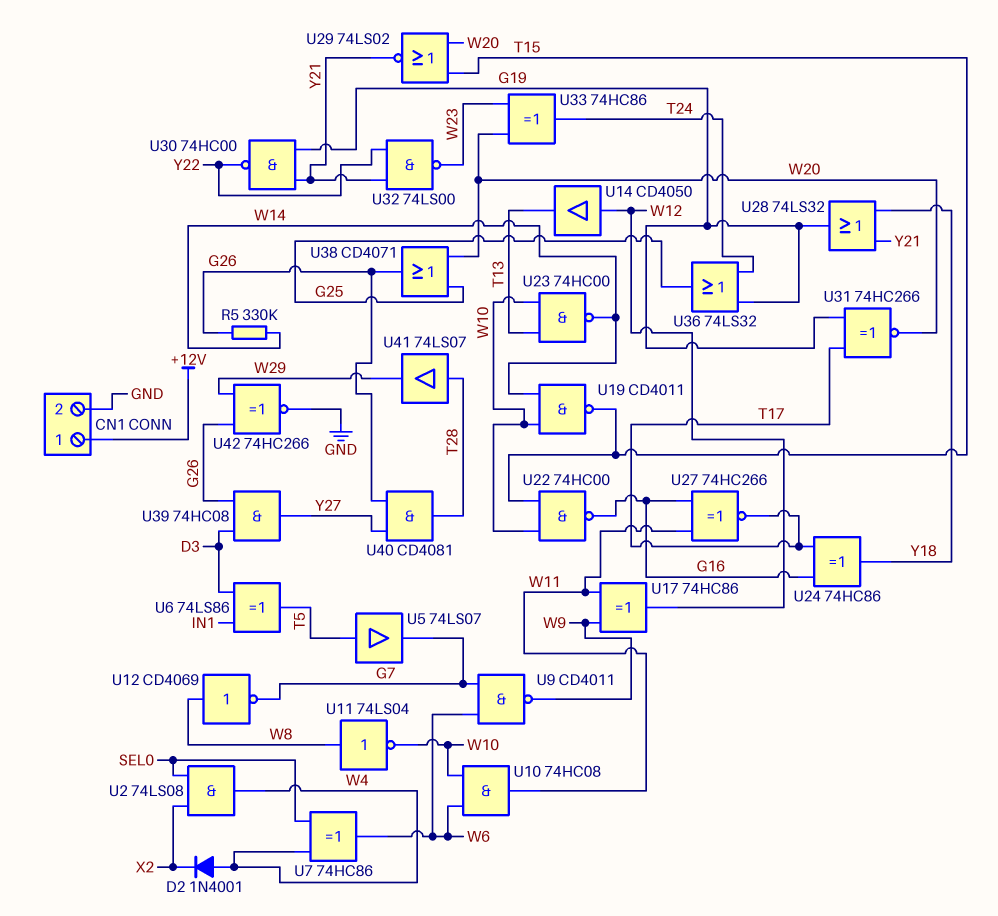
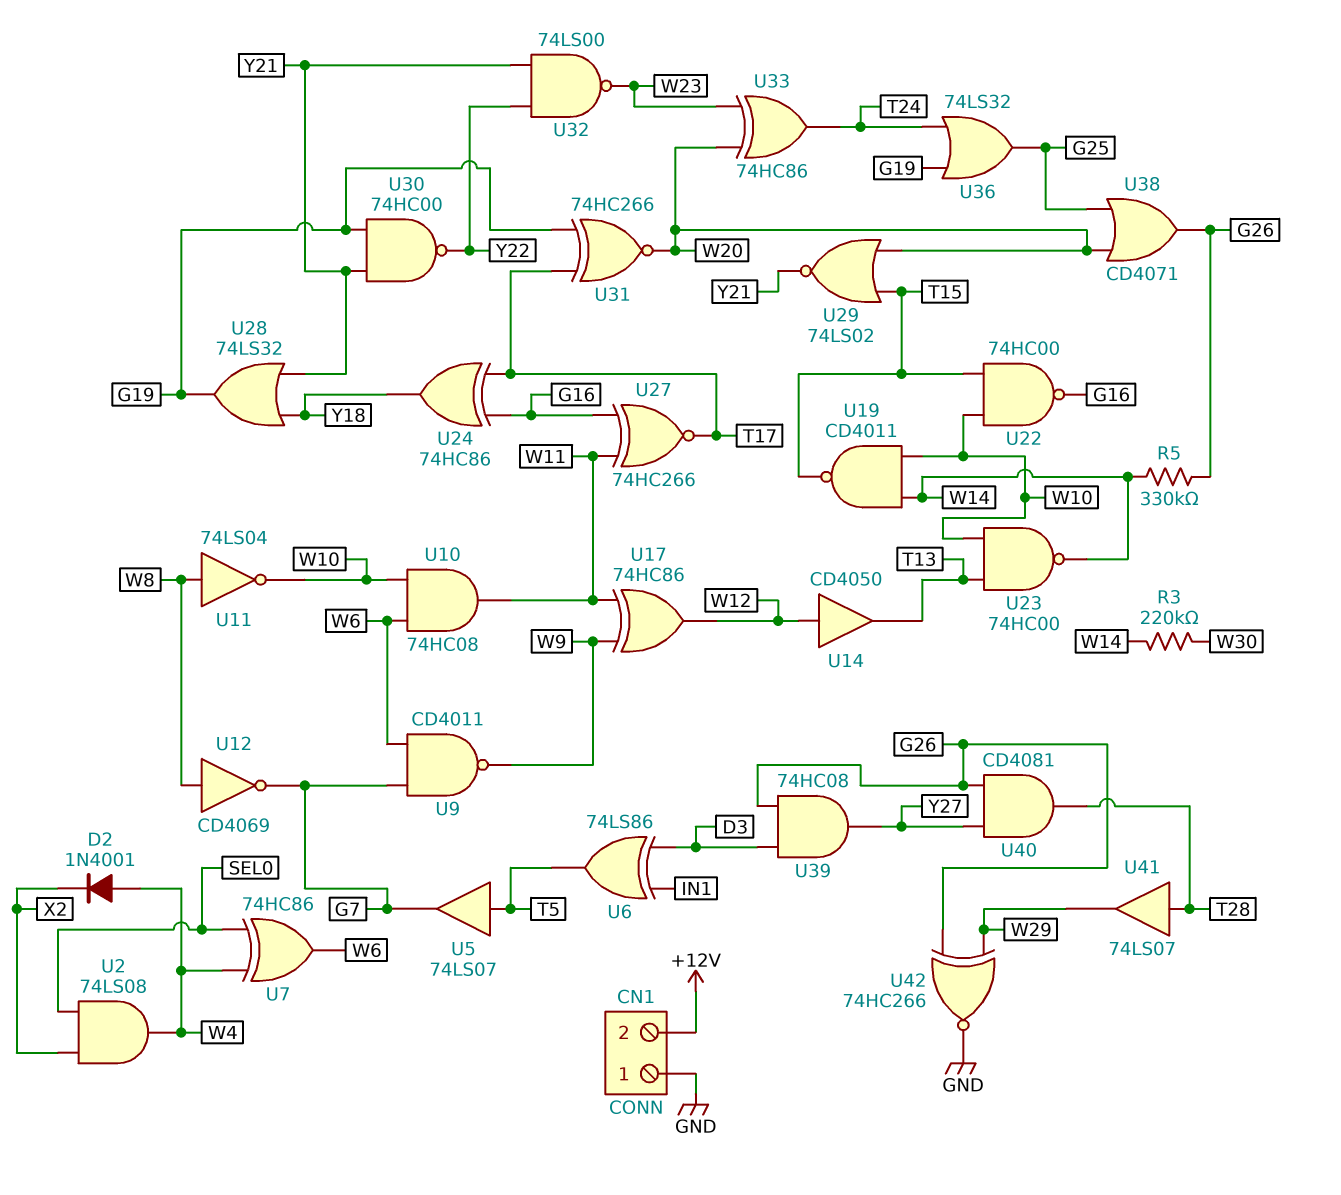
CN1 pin 1: +12V -> GND
CN1 pin 2: GND -> +12V
R3: none -> 220k (W14, W30)

